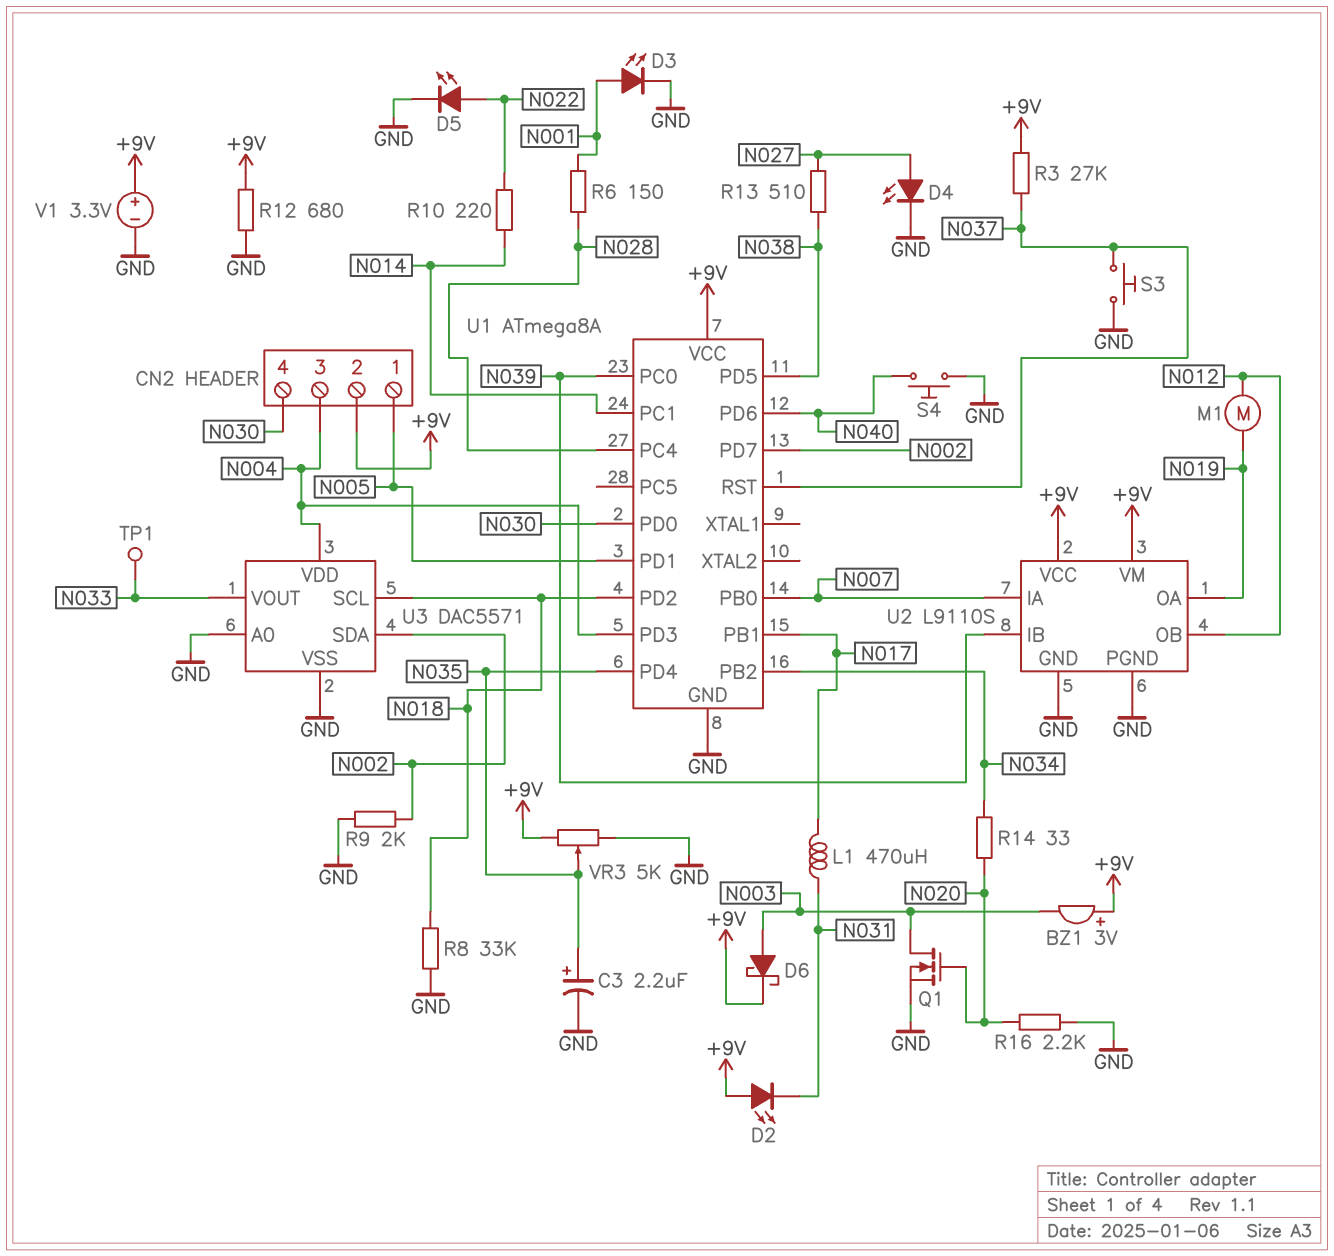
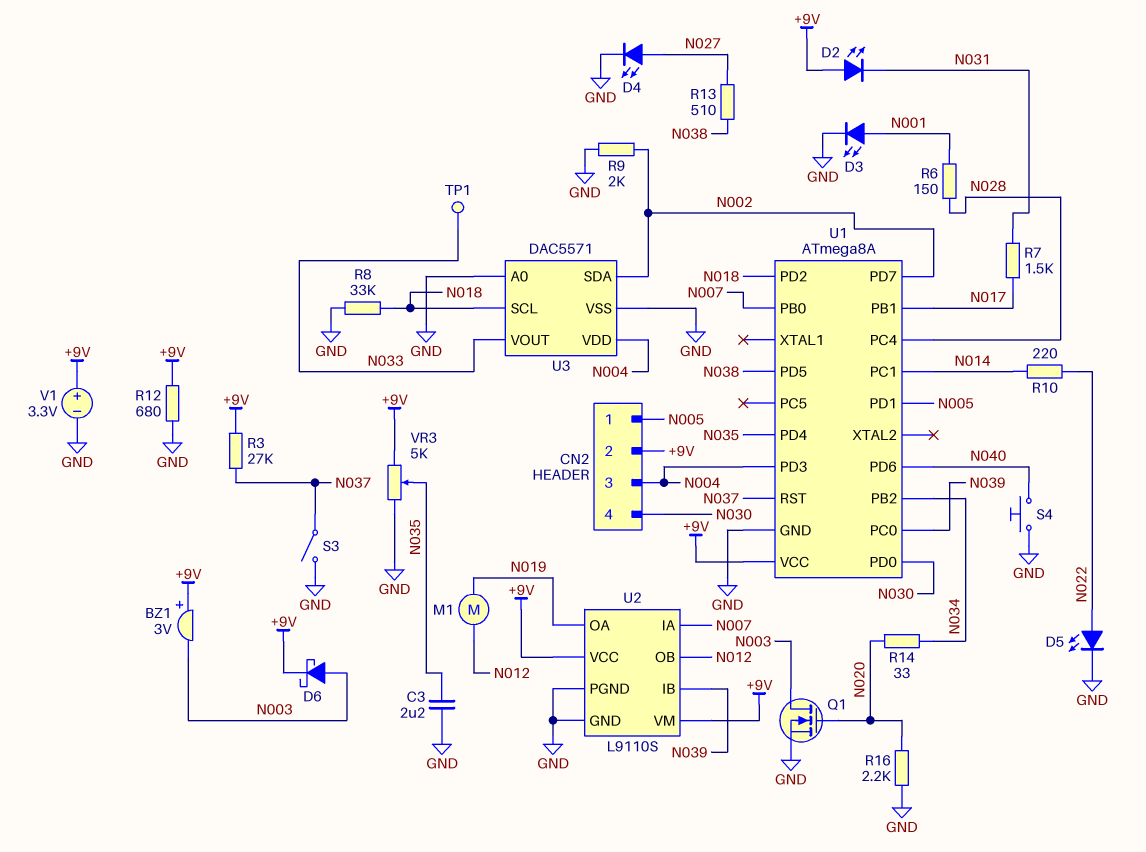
C3: 2.2uF (plus N035, minus GND) -> 2.2uF (GND, N035)
L1: 470uH (N017, N031) -> none
R7: none -> 1.5k (N017, N031)
S3: button (GND, N037) -> switch (GND, N037)

